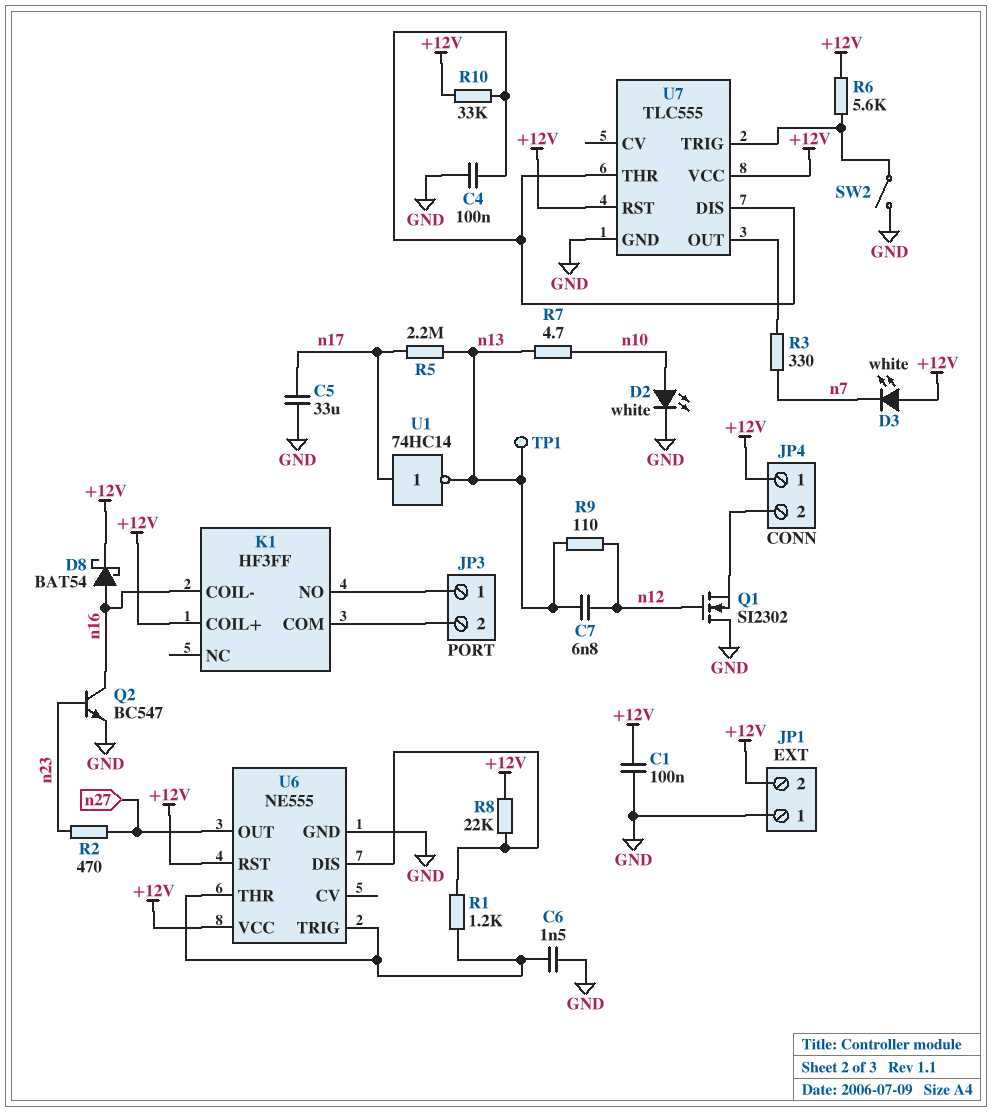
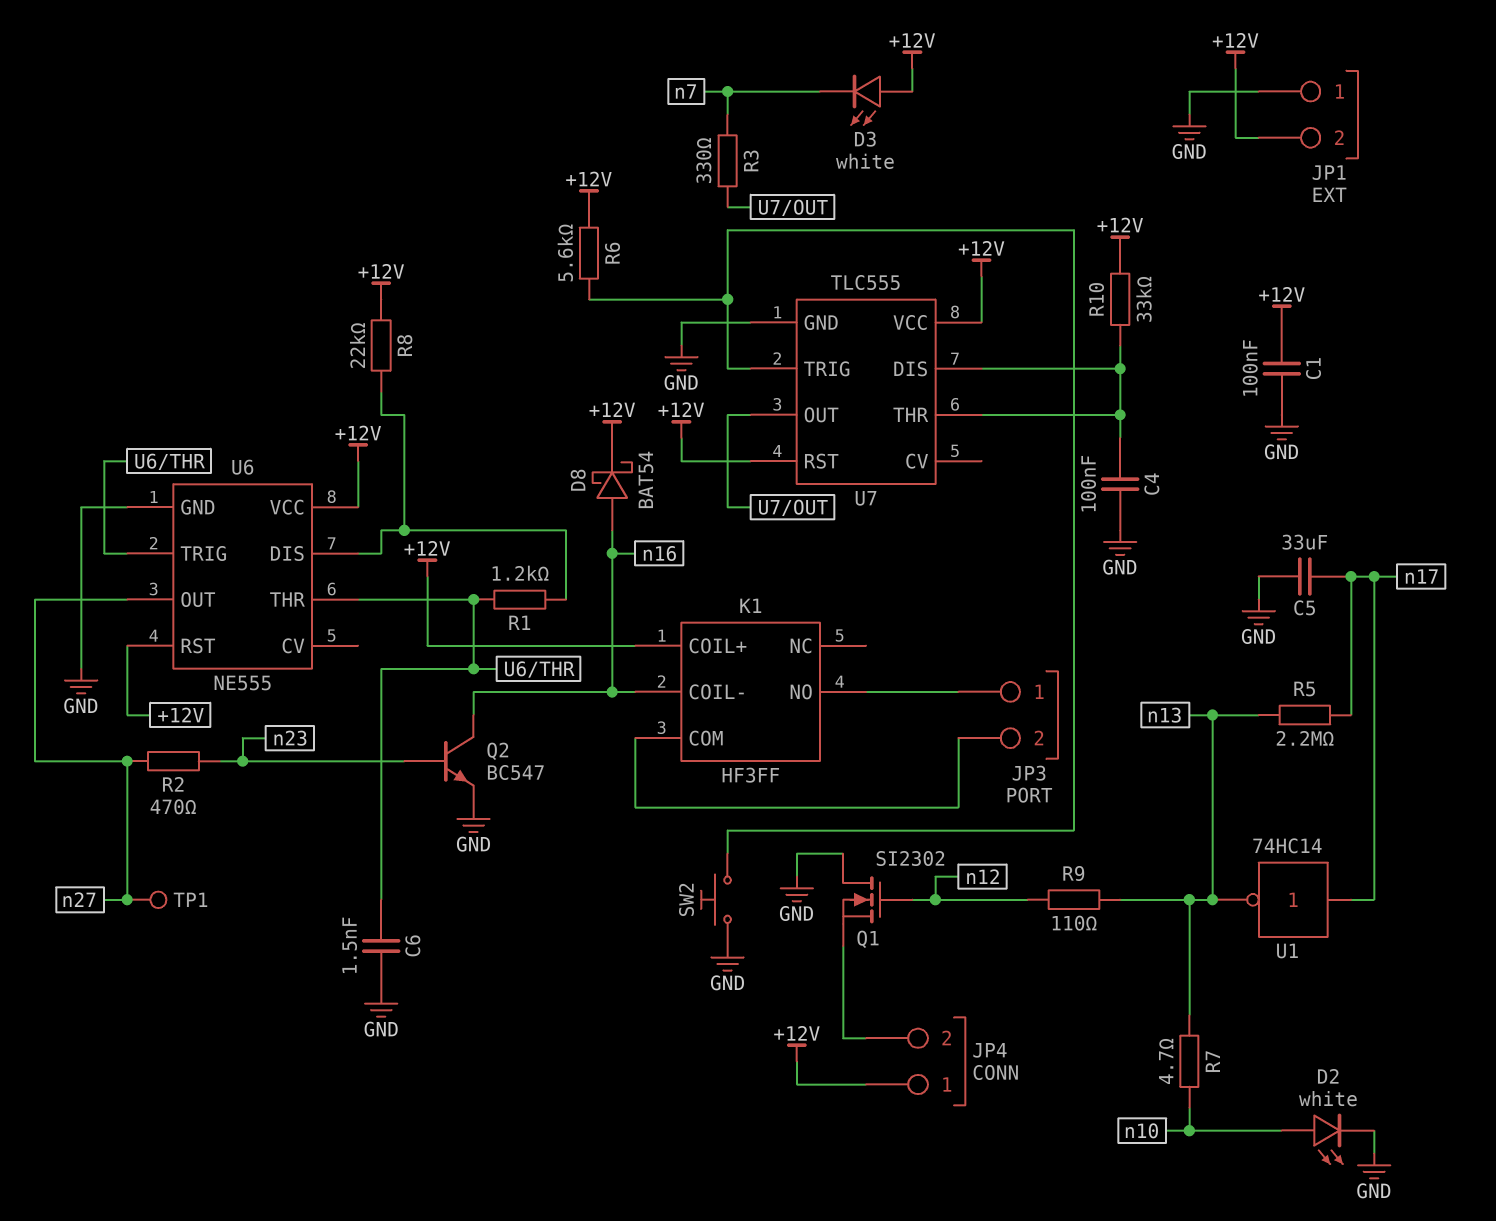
C7: 6.8nF (n12, n13) -> none
SW2: switch (GND, U7/TRIG) -> button (GND, U7/TRIG)
TP1: test point (n13) -> test point (n27)

